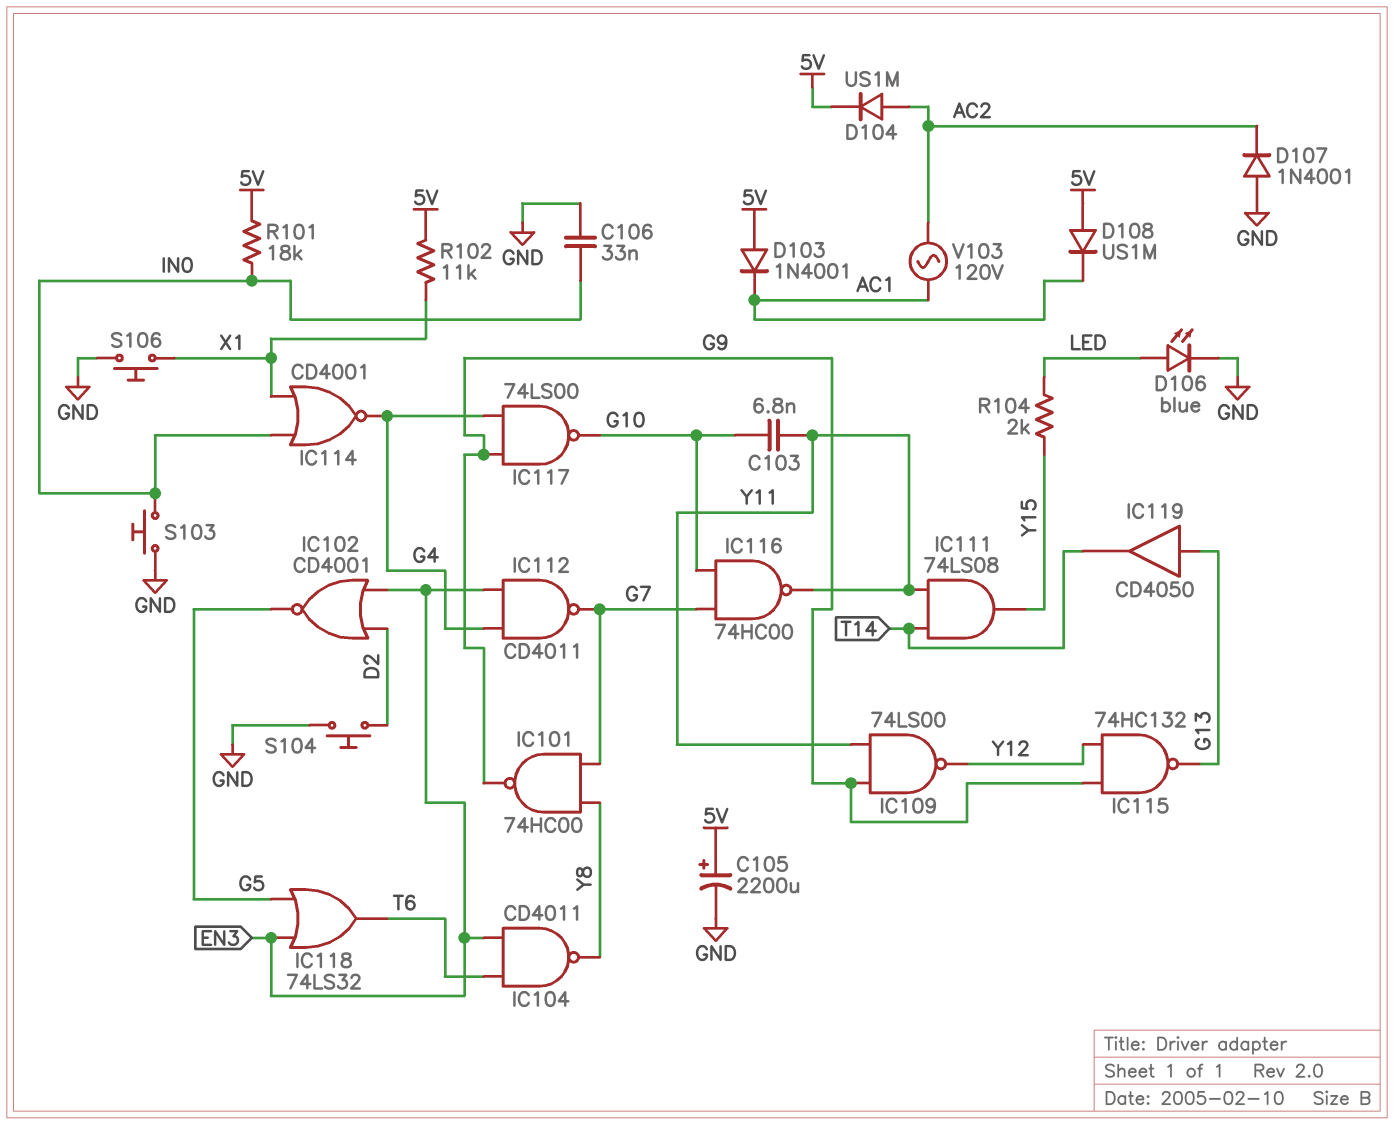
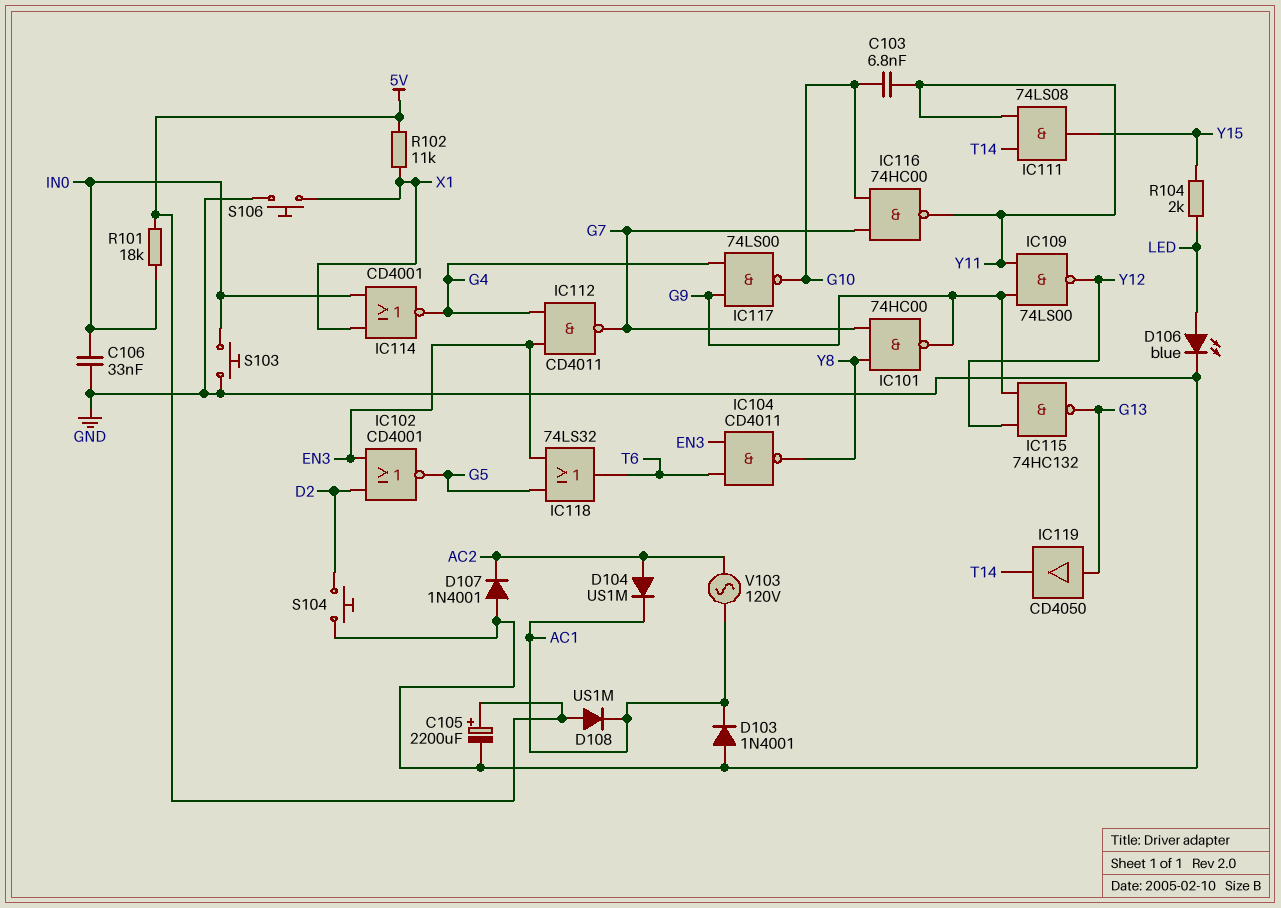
D103: diode 1N4001 (A 5V, K AC1) -> diode 1N4001 (A GND, K AC1)
D104: diode US1M (A AC2, K 5V) -> diode US1M (A AC2, K AC1)

